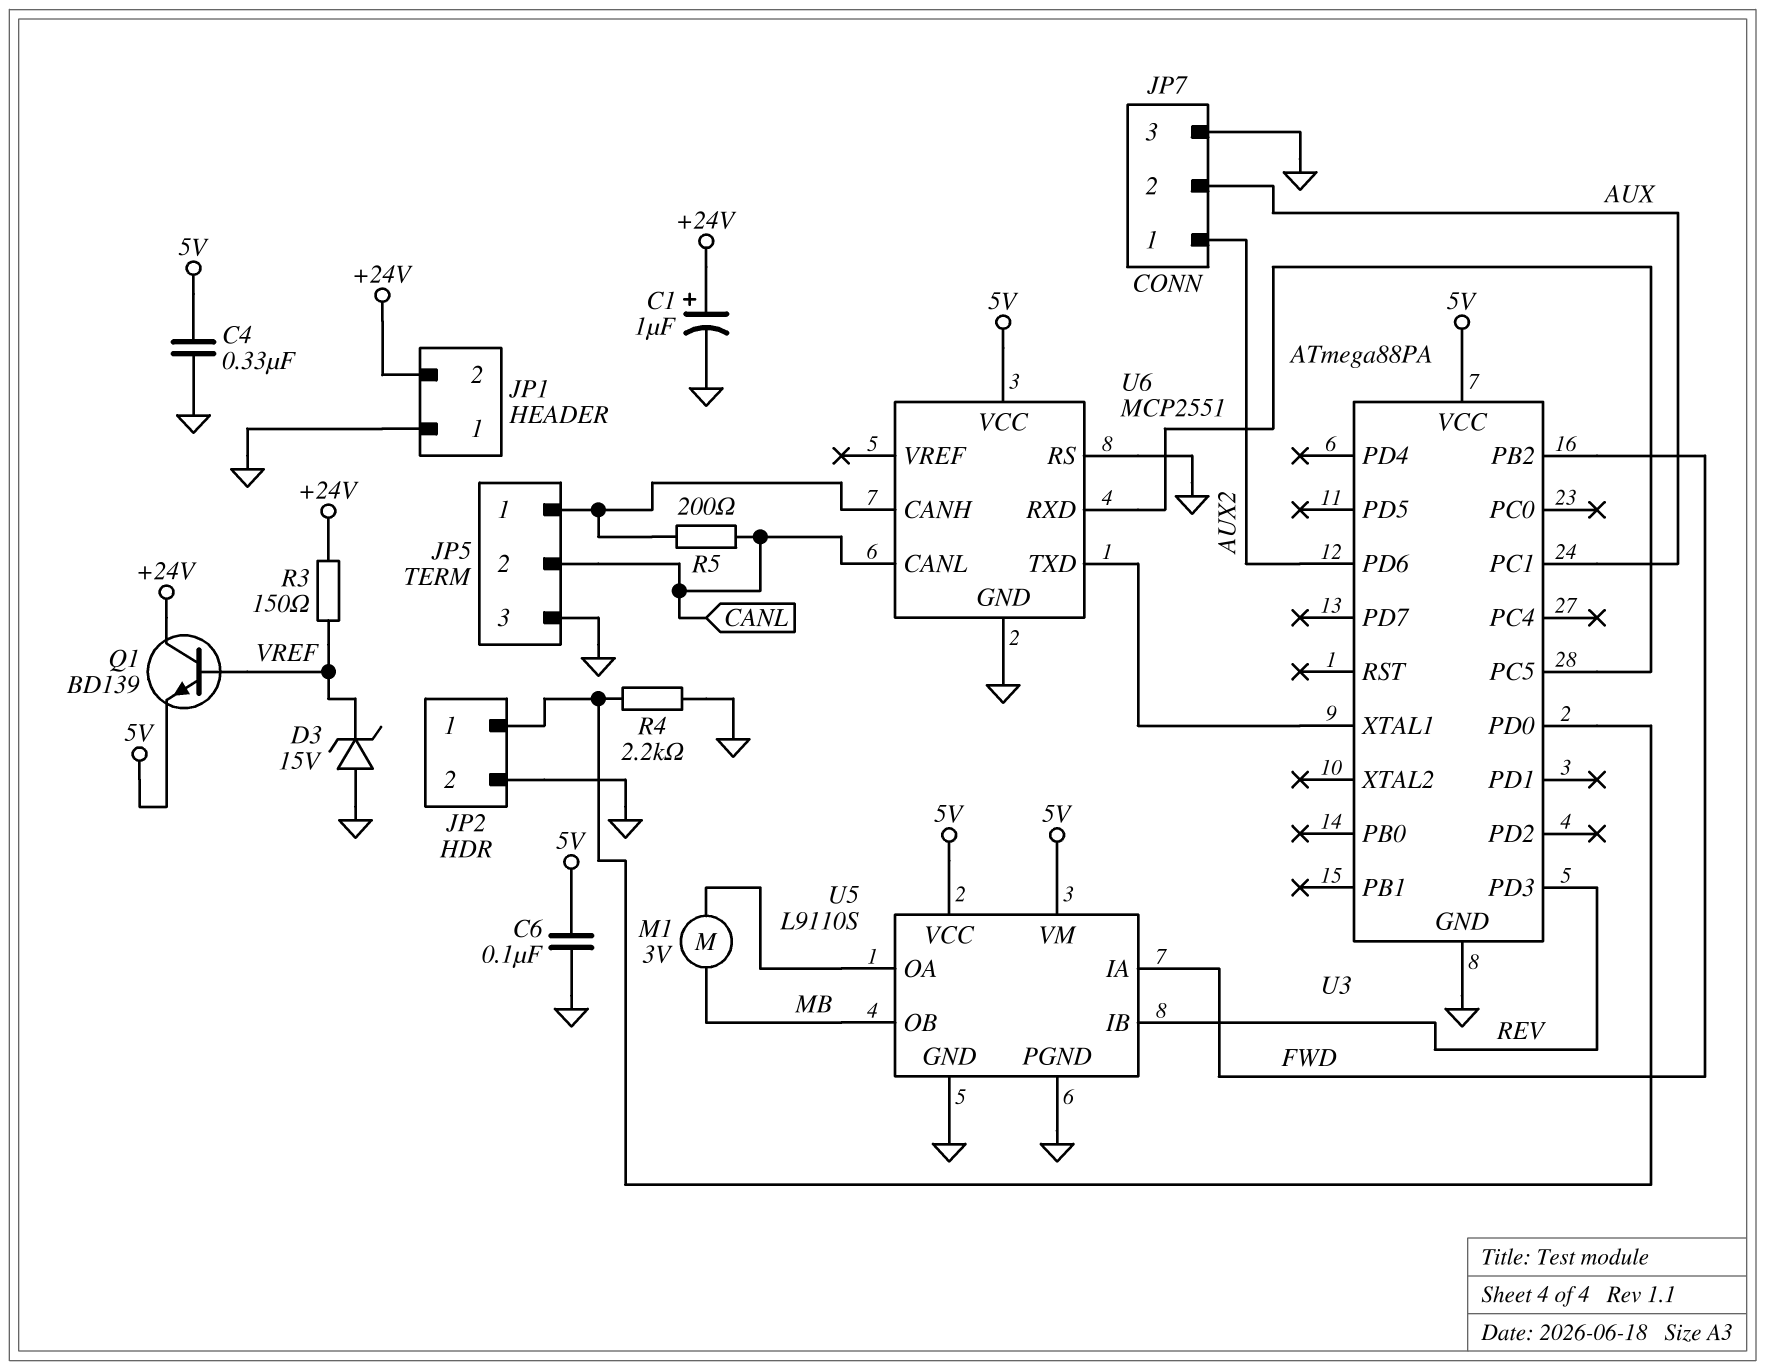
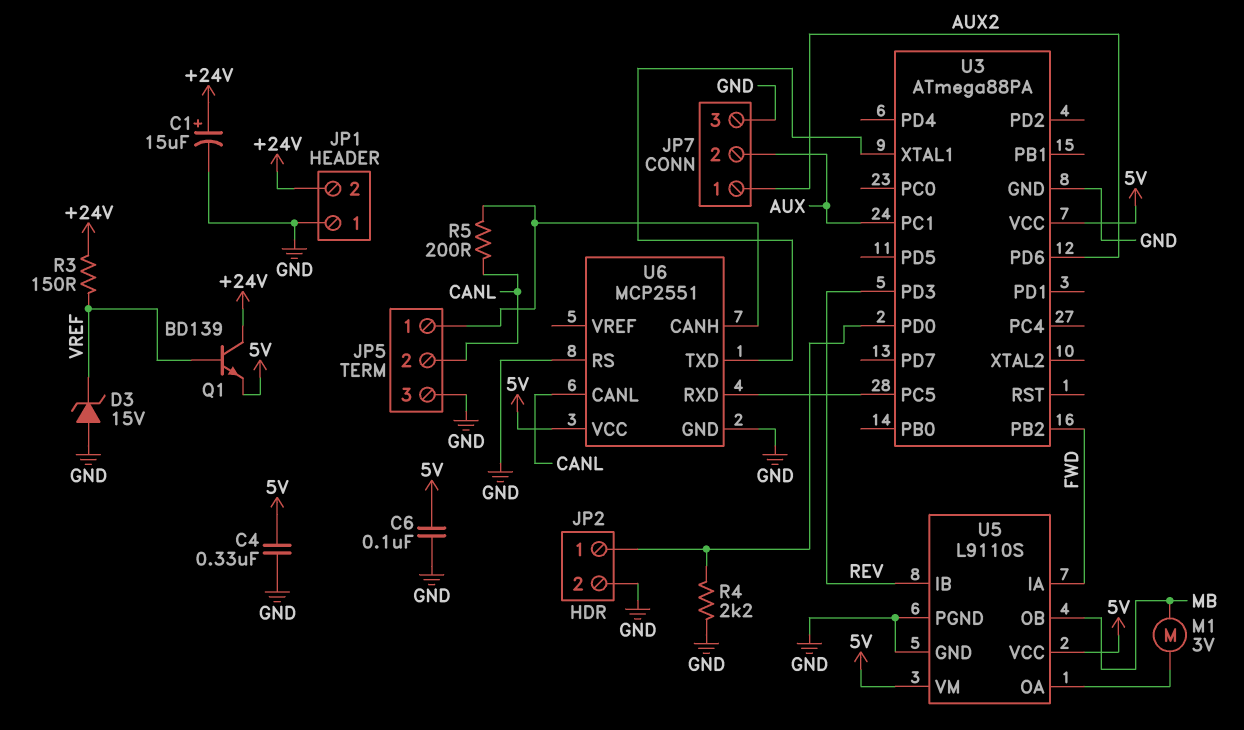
C1: 1uF (plus +24V, minus GND) -> 15uF (plus +24V, minus GND)

